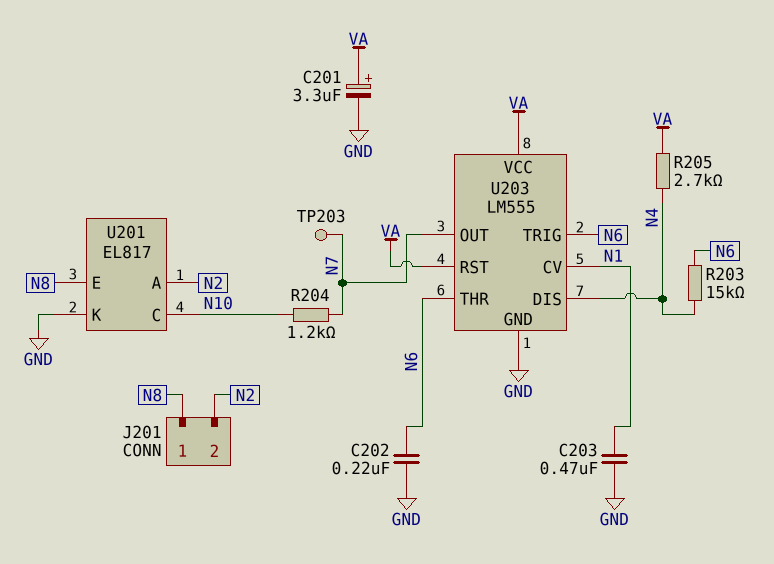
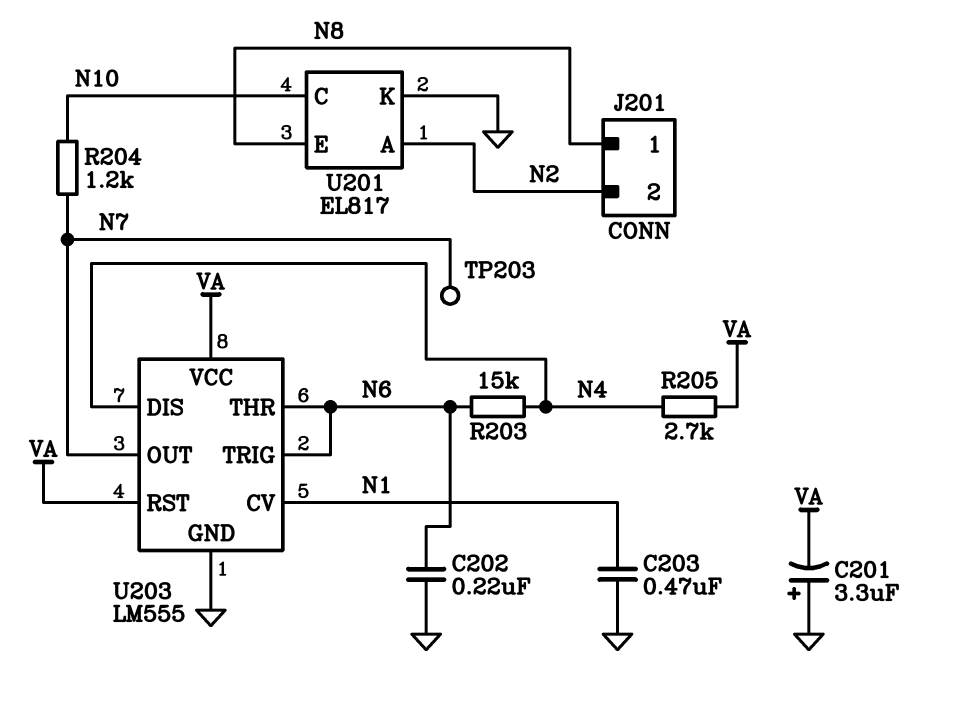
C201: 3.3uF (plus VA, minus GND) -> 3.3uF (plus GND, minus VA)

